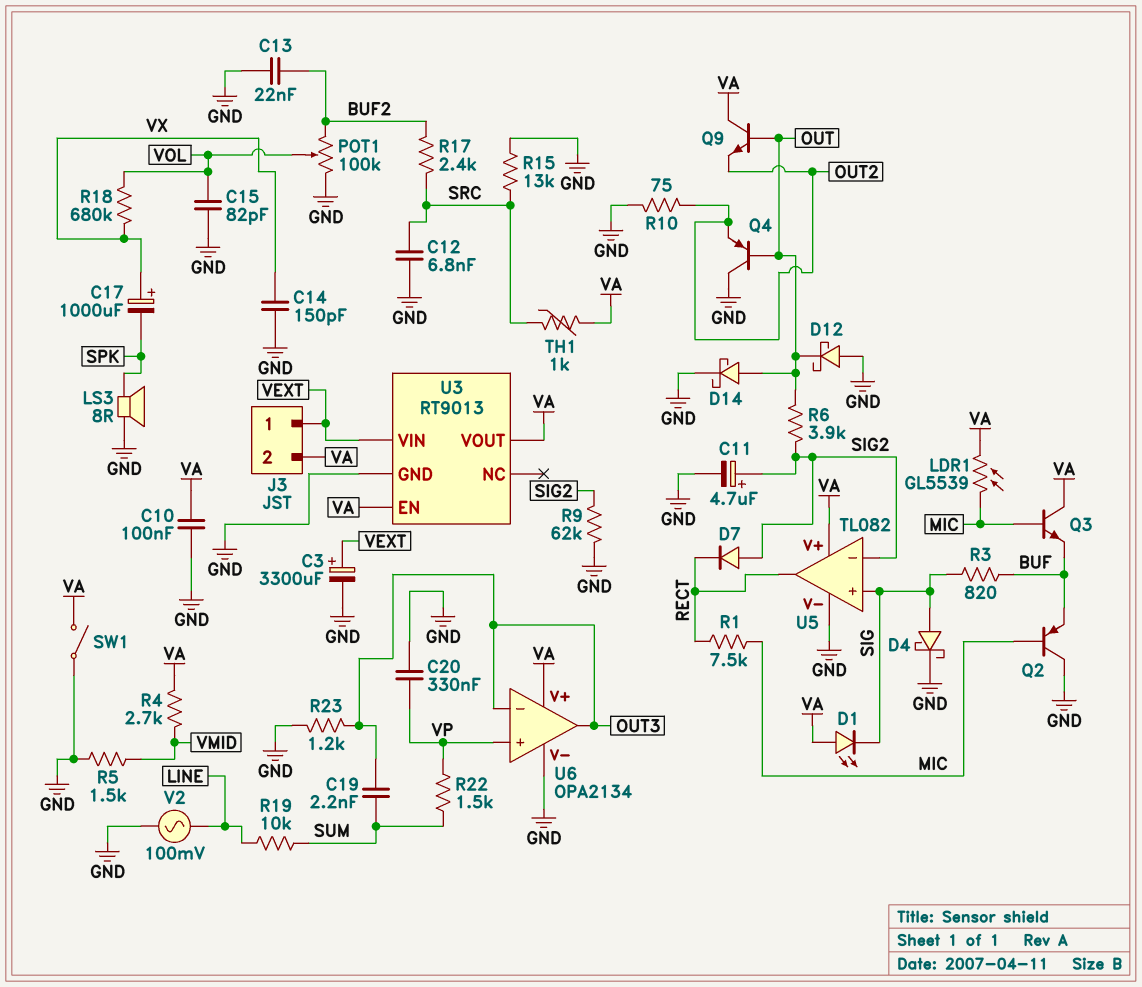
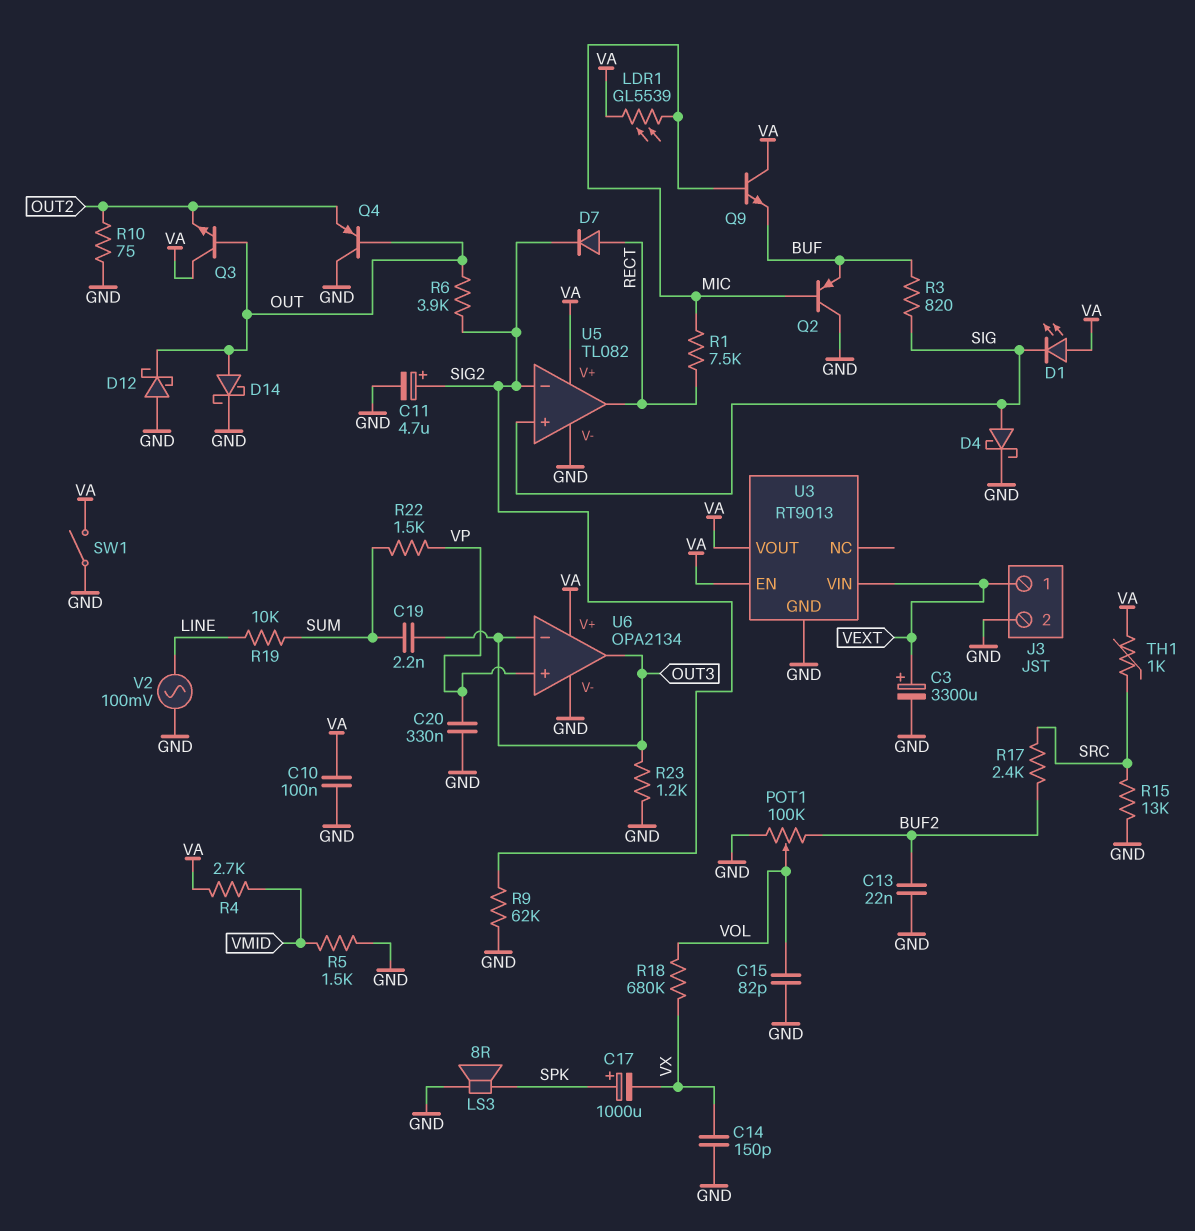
C12: 6.8nF (GND, SRC) -> none
C17: 1000uF (plus VX, minus SPK) -> 1000uF (plus SPK, minus VX)
D7: diode (A SIG2, K RECT) -> diode (A RECT, K SIG2)
J3 pin 2: VA -> GND
Q3: NPN (B MIC, C VA, E BUF) -> NPN (B OUT, C VA, E OUT2)
Q9: NPN (B OUT, C VA, E OUT2) -> NPN (B MIC, C VA, E BUF)

